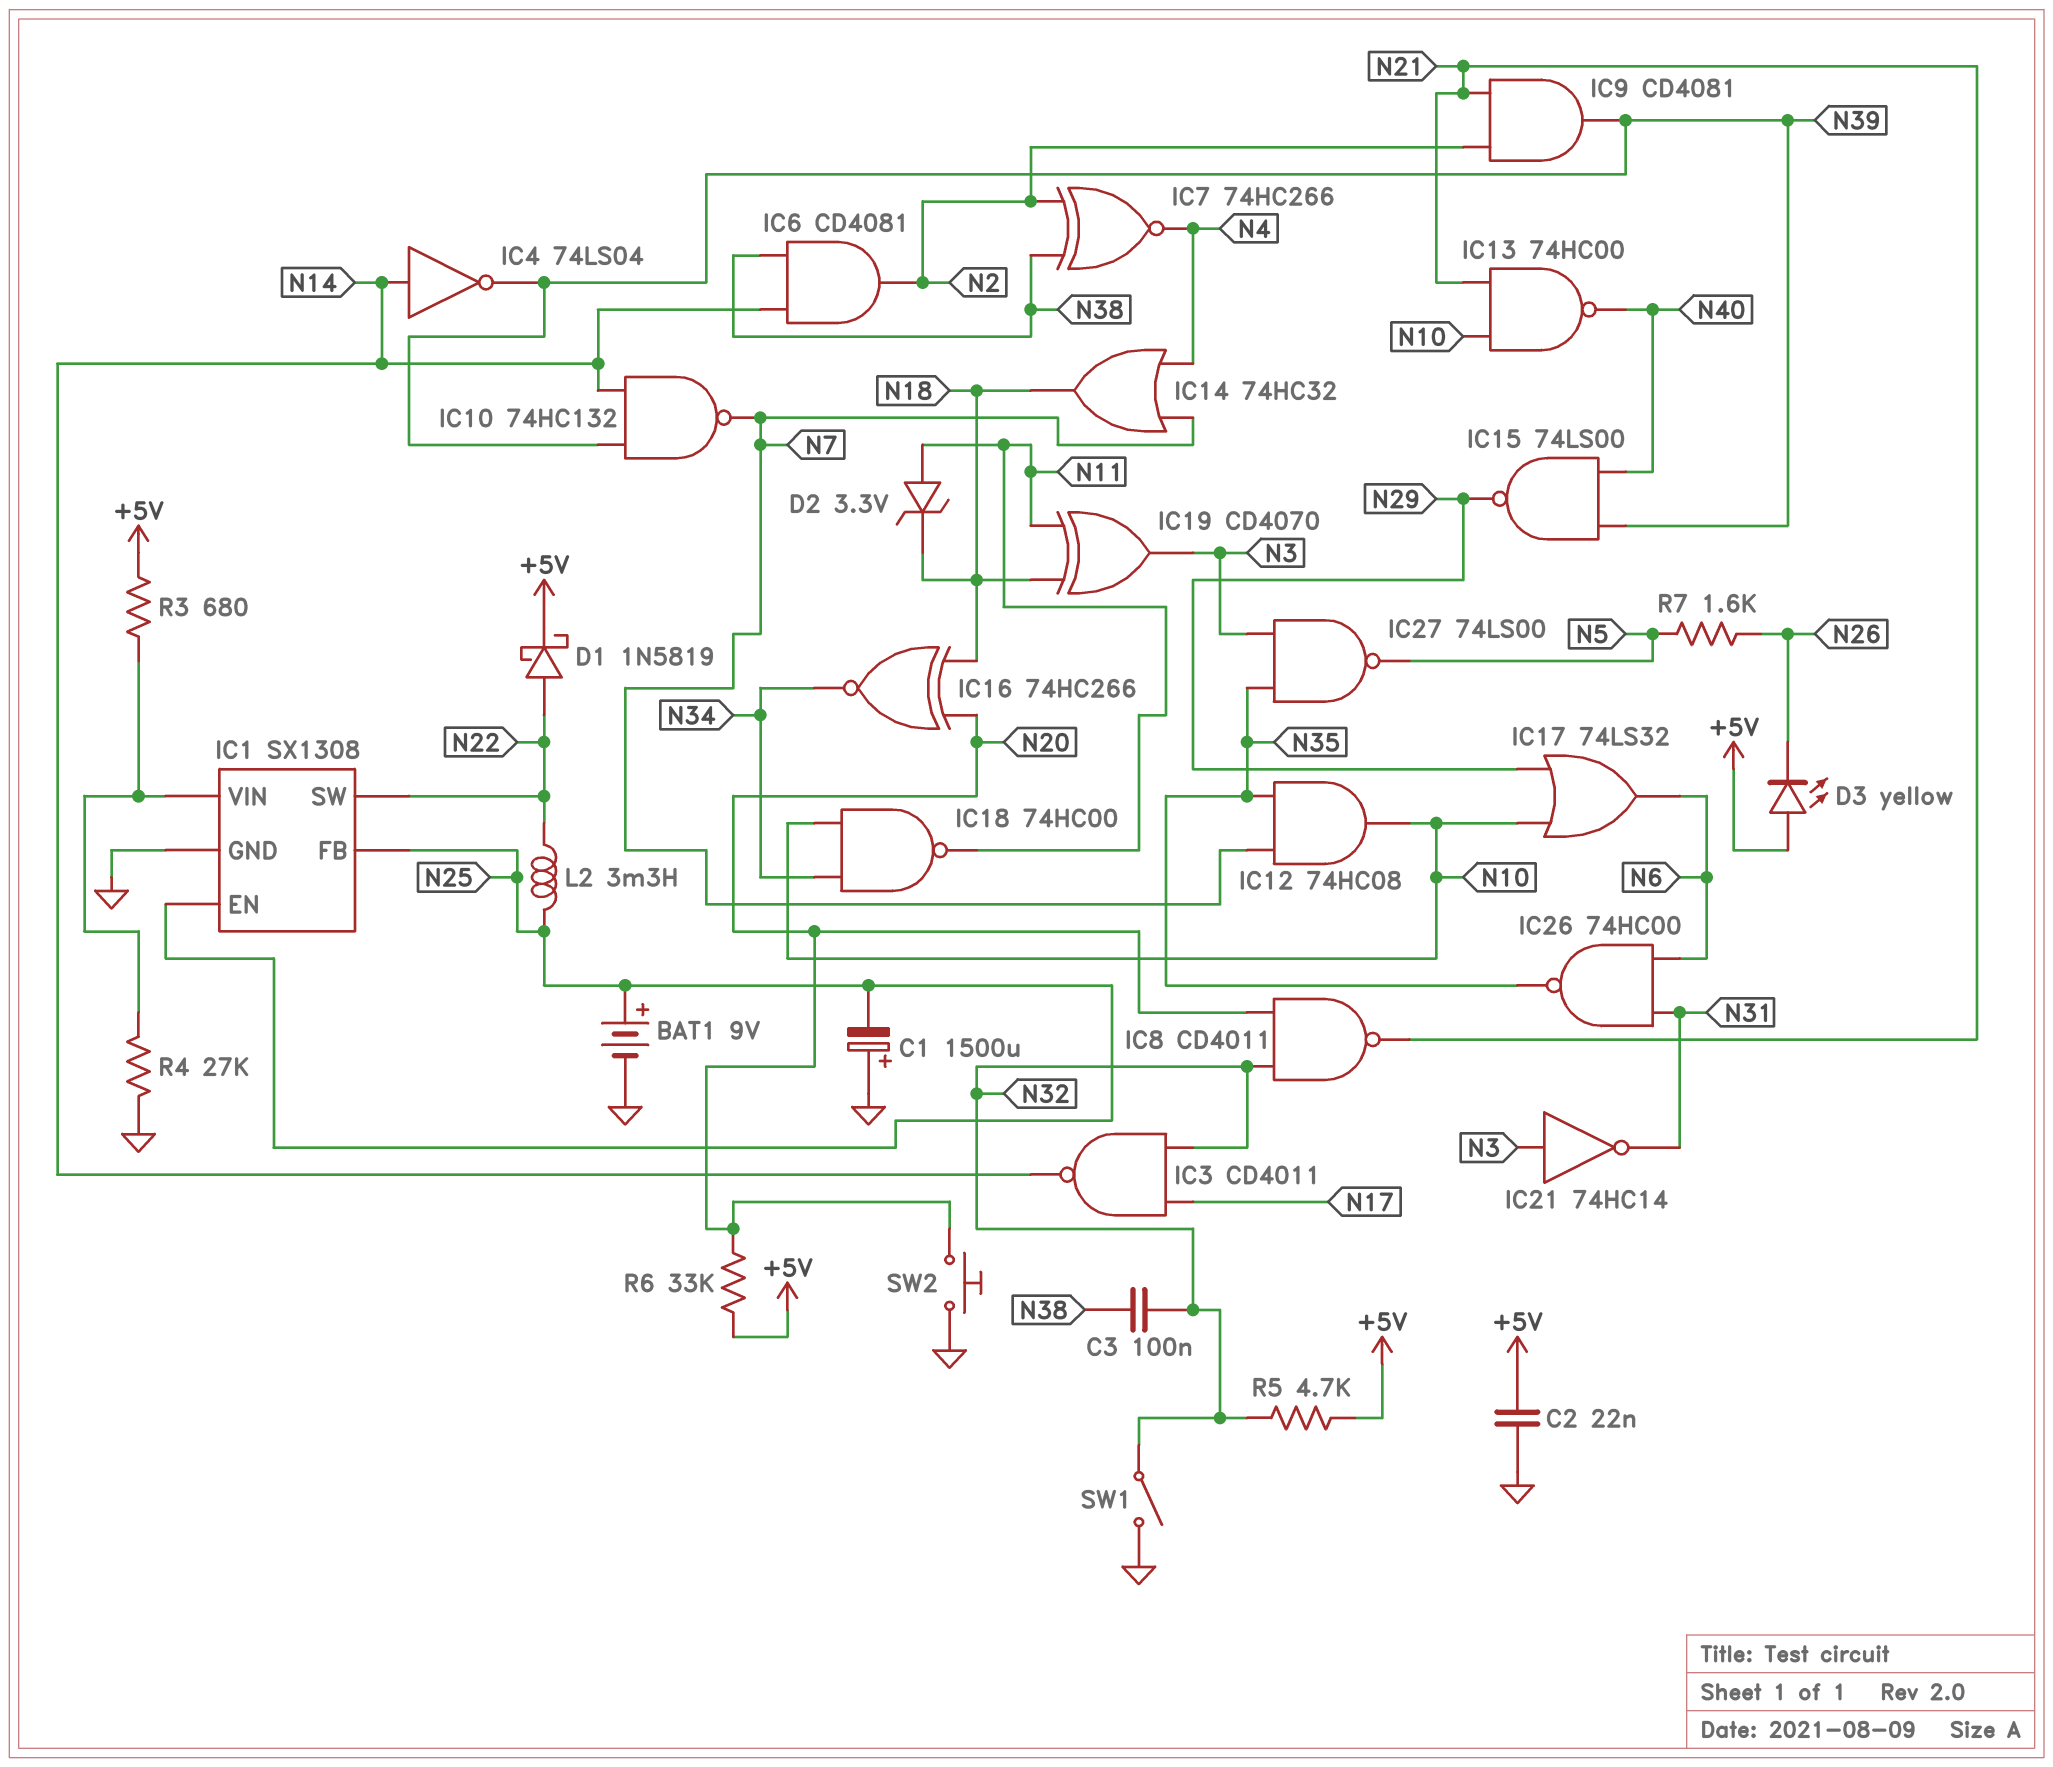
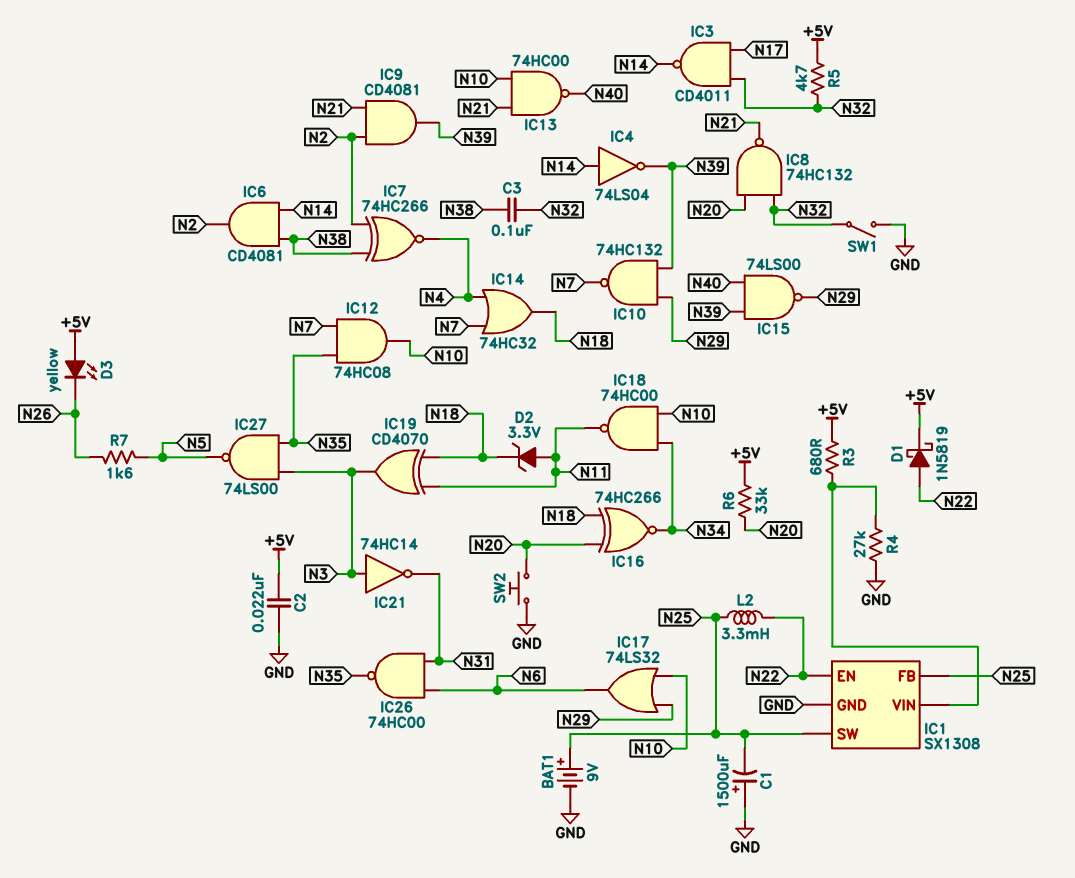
IC1 pin EN: N25 -> N22
IC1 pin SW: N22 -> N25
IC8: NAND CD4011 (in N20, in N32, out N21) -> NAND 74HC132 (in N20, in N32, out N21)
IC10: NAND 74HC132 (in N14, in N39, out N7) -> NAND 74HC132 (in N29, in N39, out N7)

